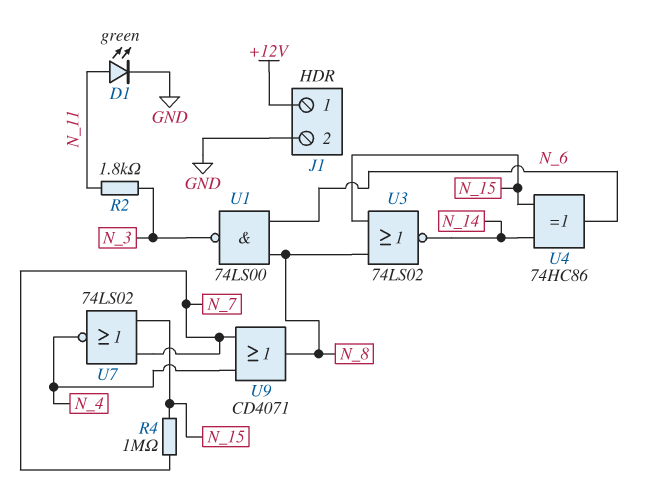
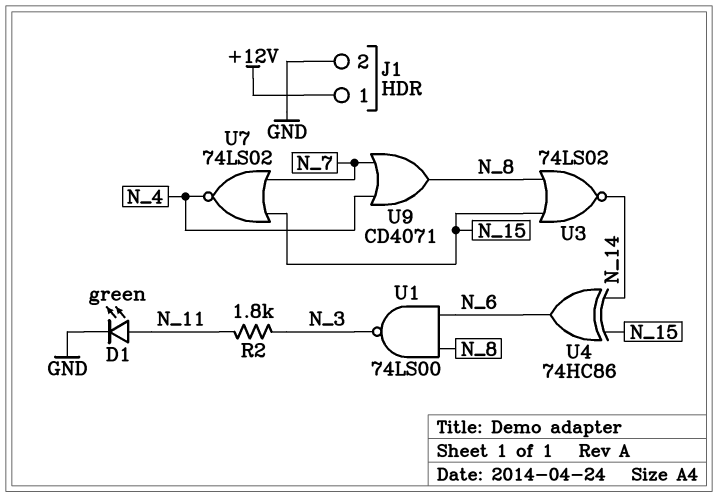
R4: 1M (N_7, N_15) -> none

